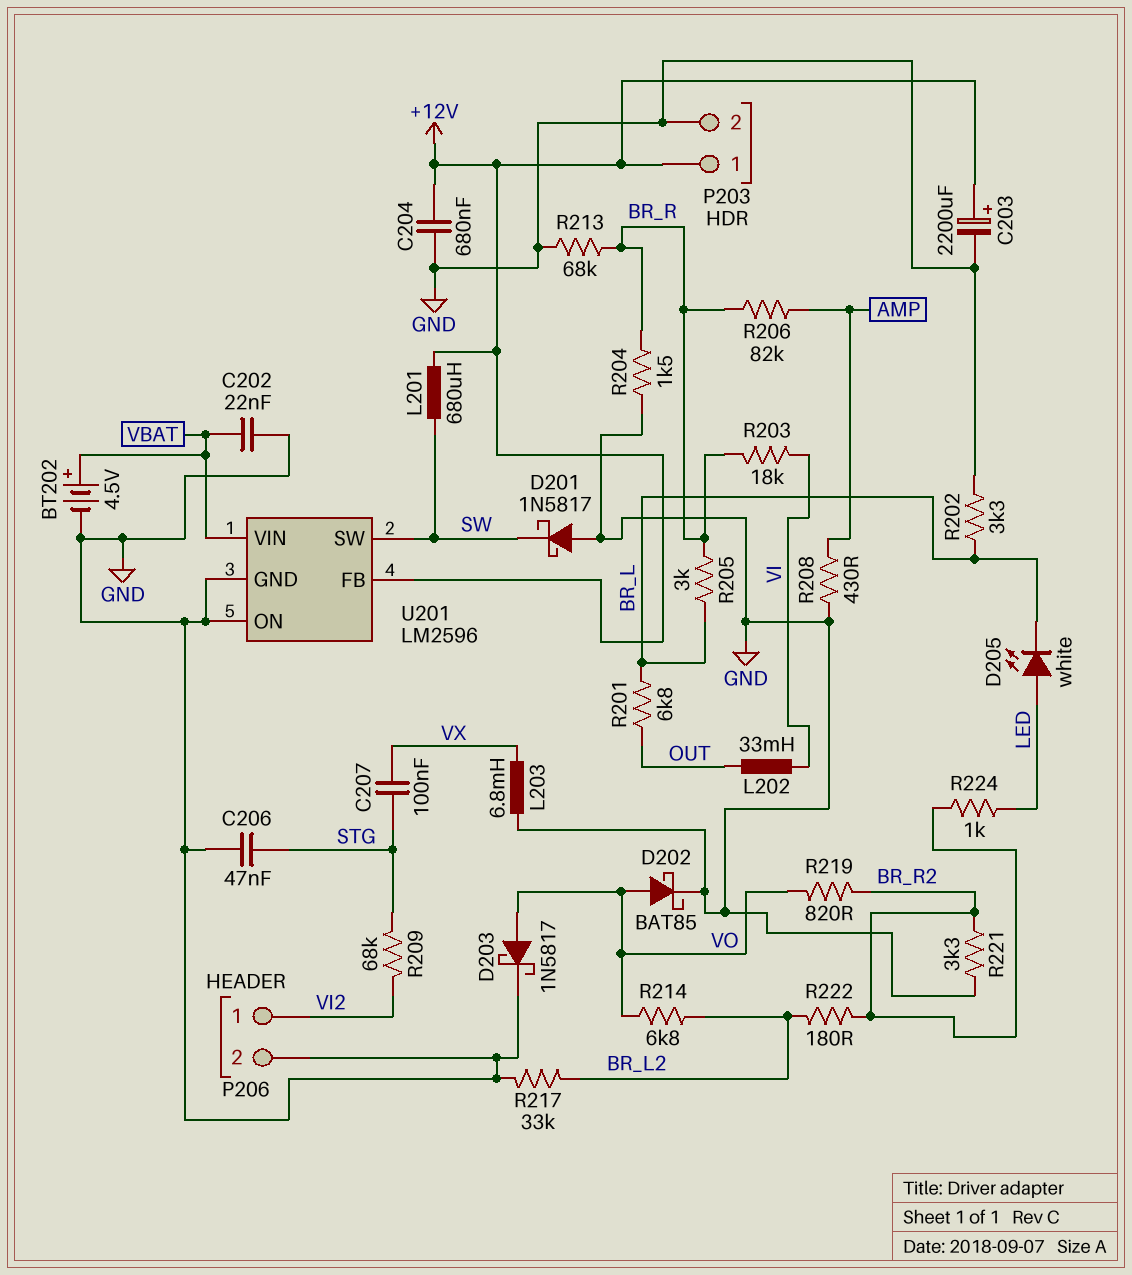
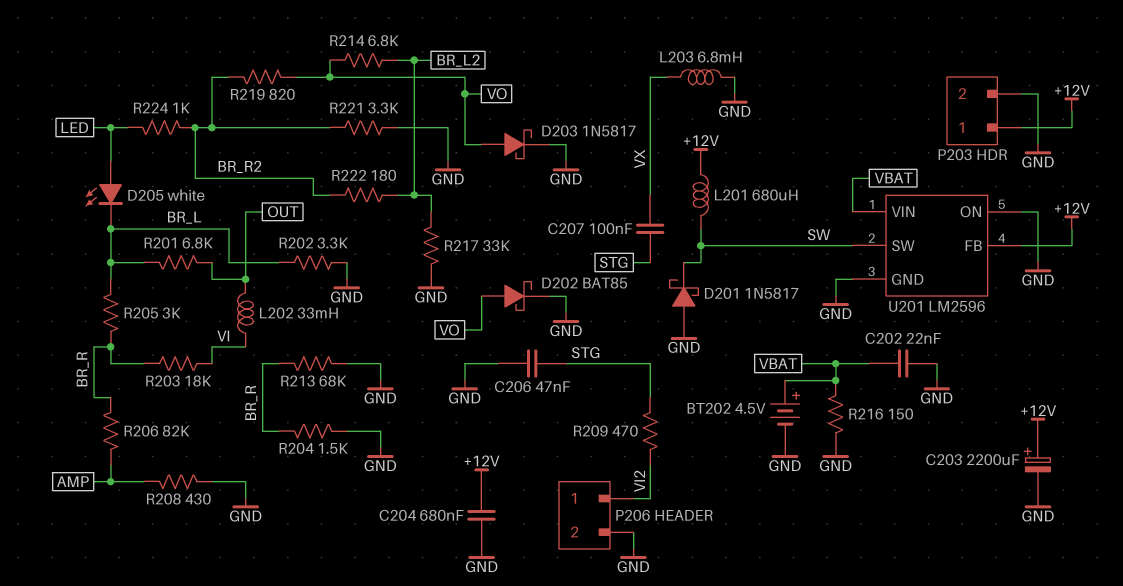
R209: 68k (STG, VI2) -> 470 (STG, VI2)
R216: none -> 150 (GND, VBAT)

